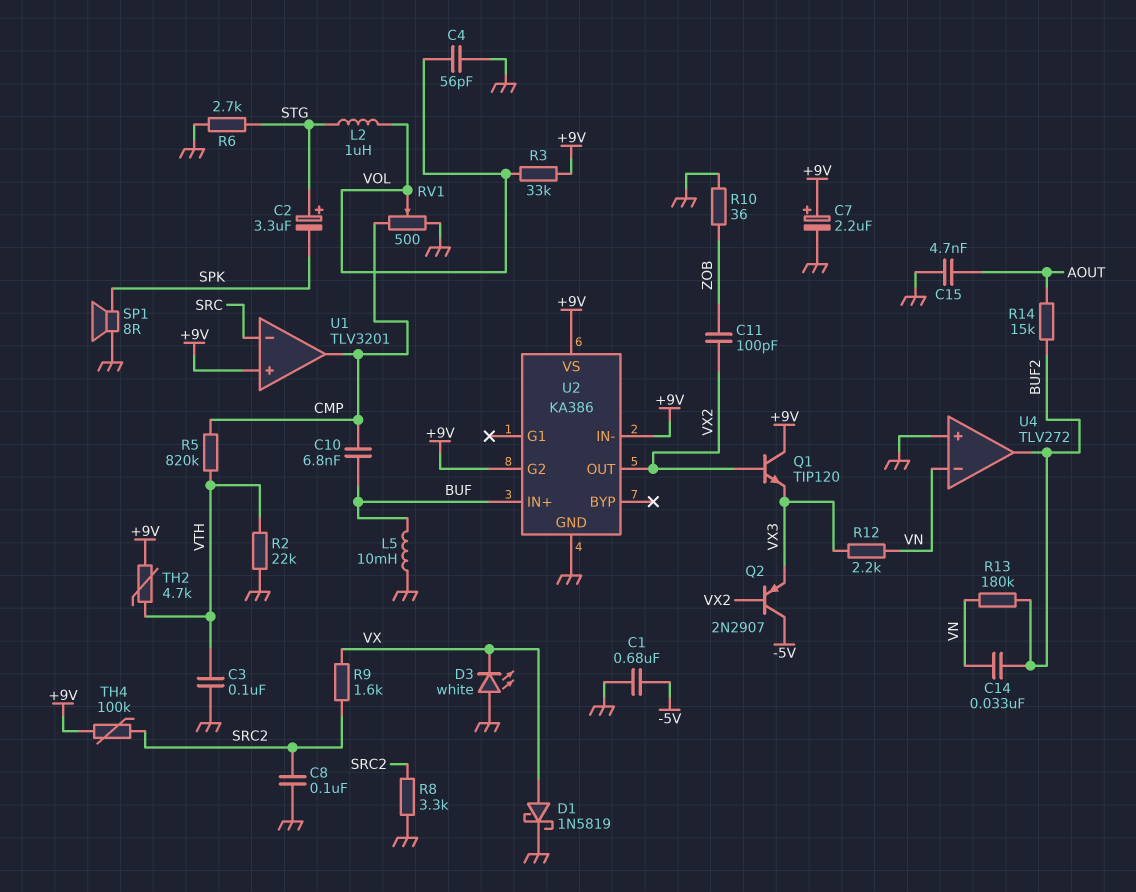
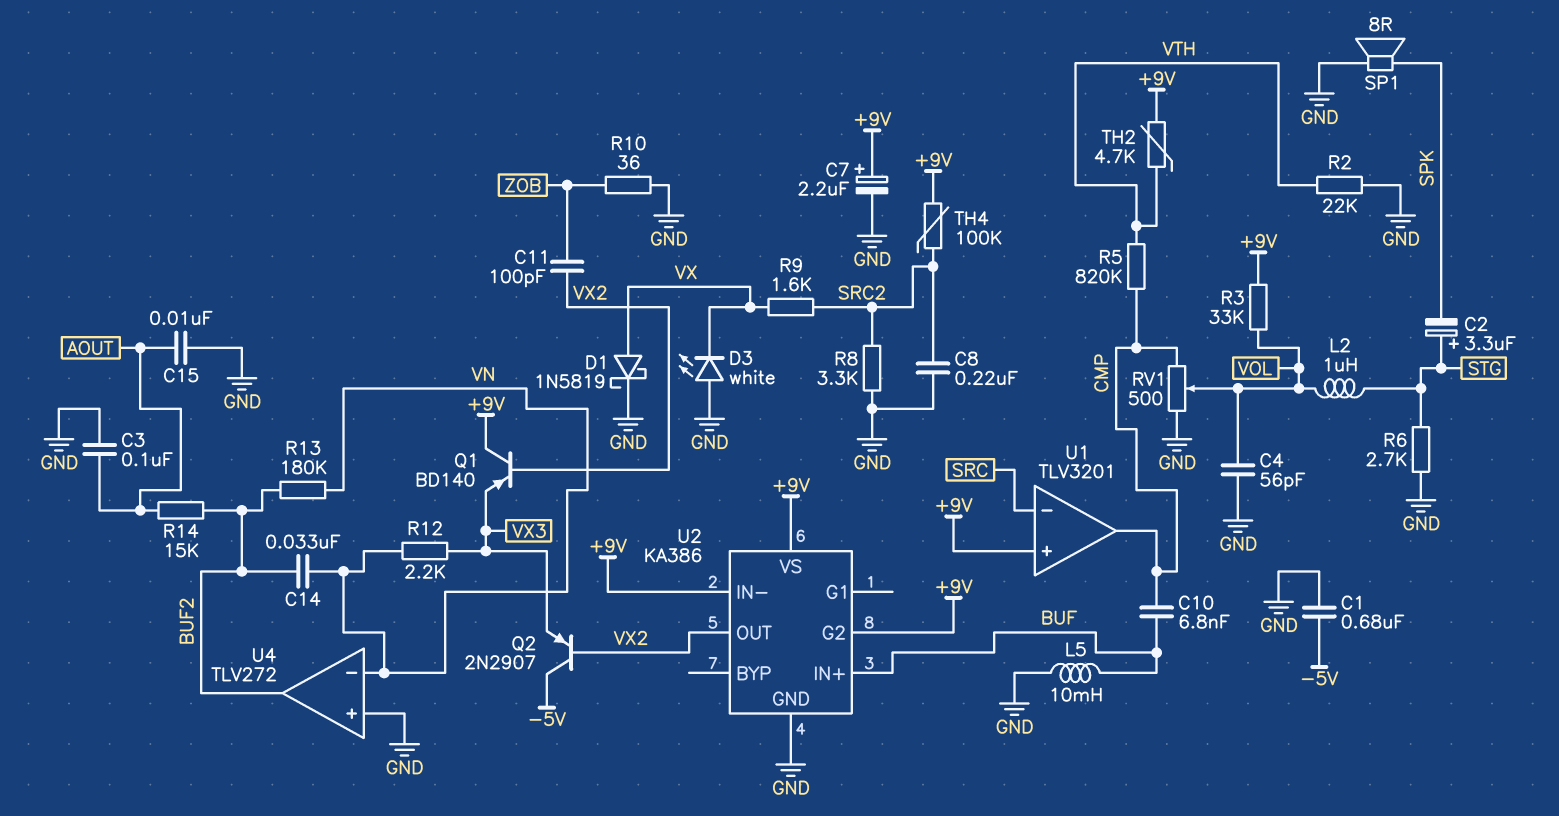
C3: 100nF (GND, VTH) -> 100nF (AOUT, GND)
C8: 100nF (GND, SRC2) -> 220nF (GND, SRC2)
C15: 4.7nF (AOUT, GND) -> 10nF (AOUT, GND)
Q1: NPN TIP120 (B VX2, C +9V, E VX3) -> PNP BD140 (B VX2, C +9V, E VX3)

